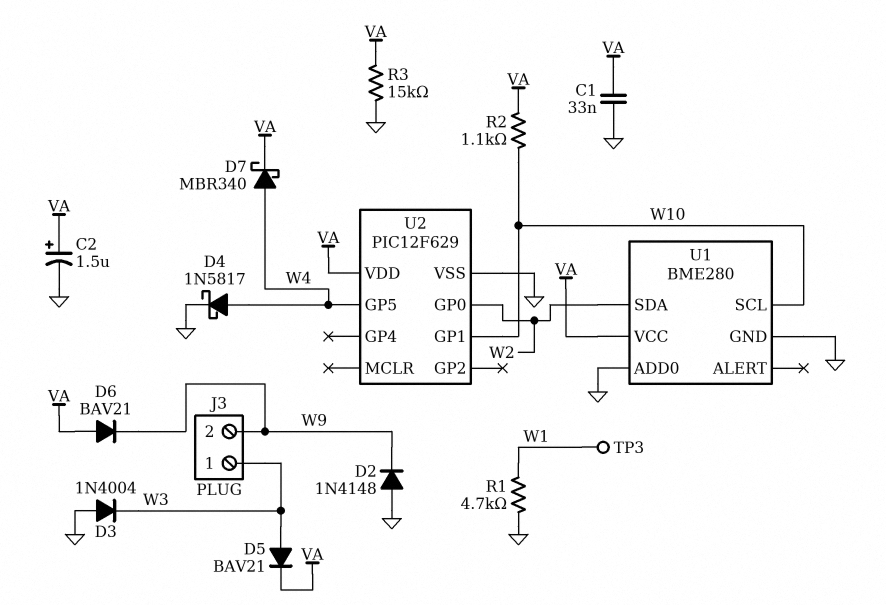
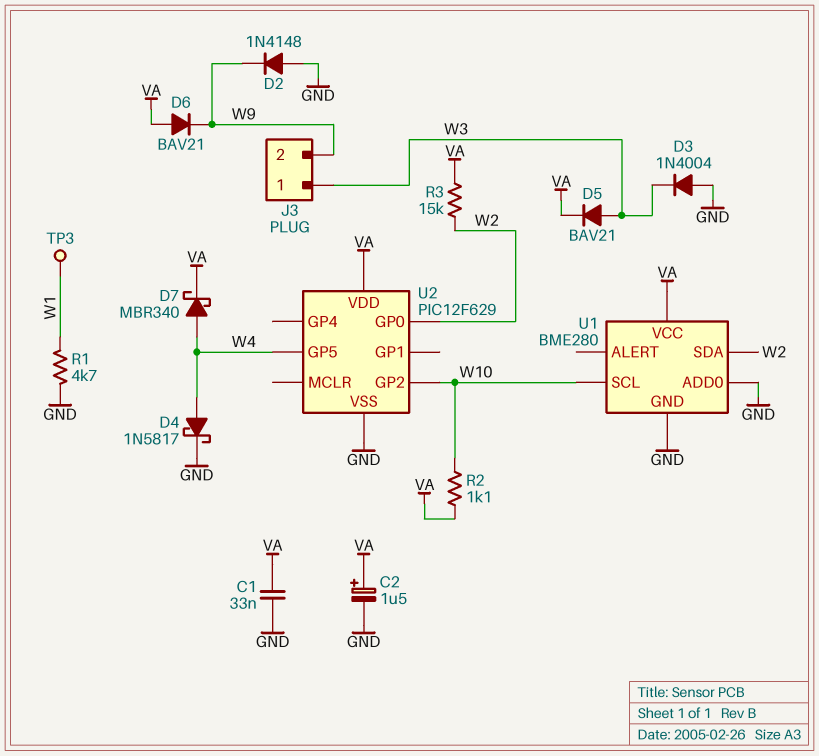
R3: 15k (GND, VA) -> 15k (VA, W2)
U2 pin GP1: W10 -> none
U2 pin GP2: none -> W10

